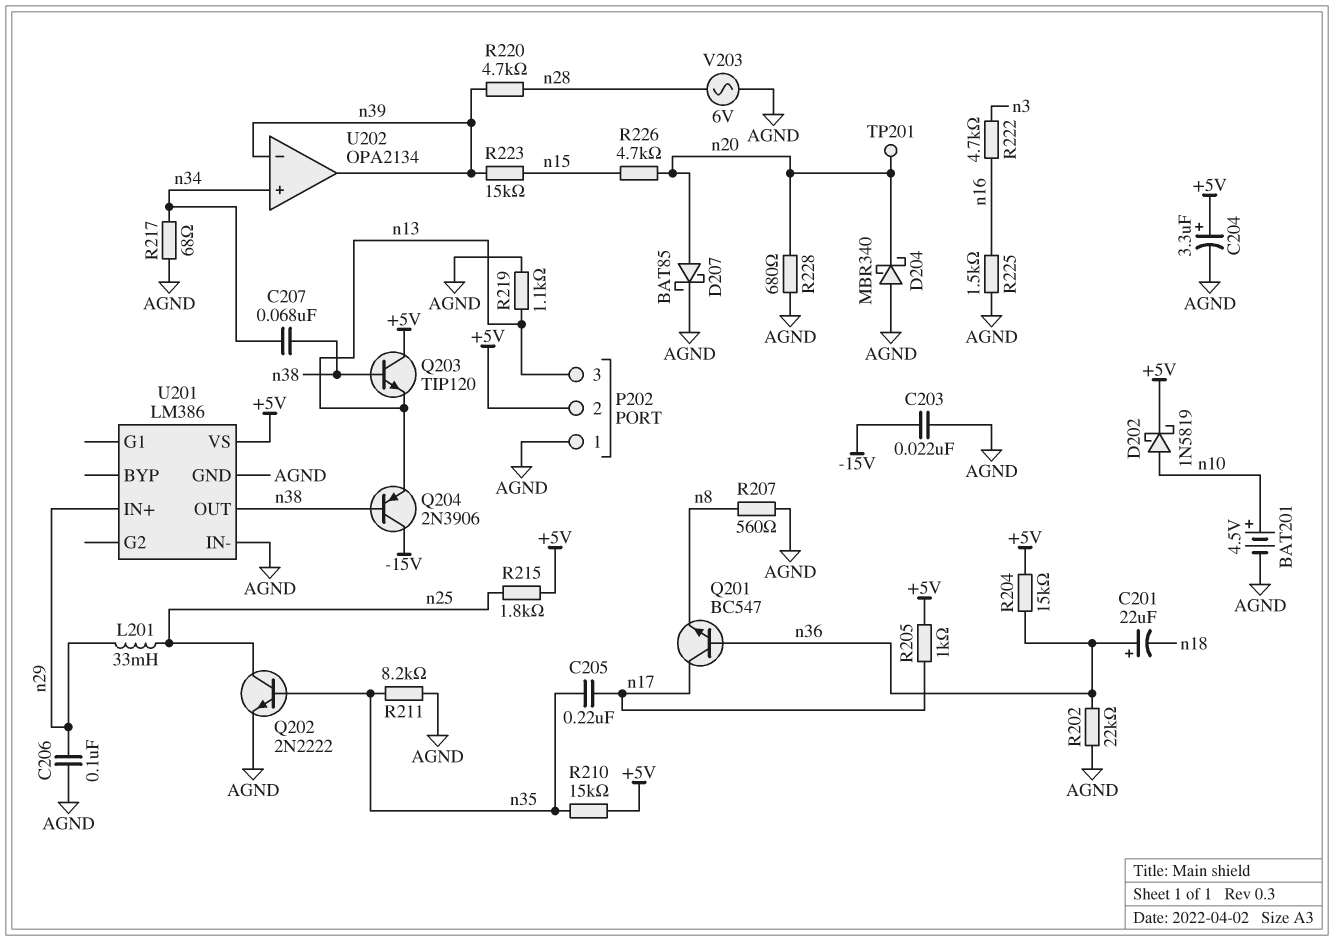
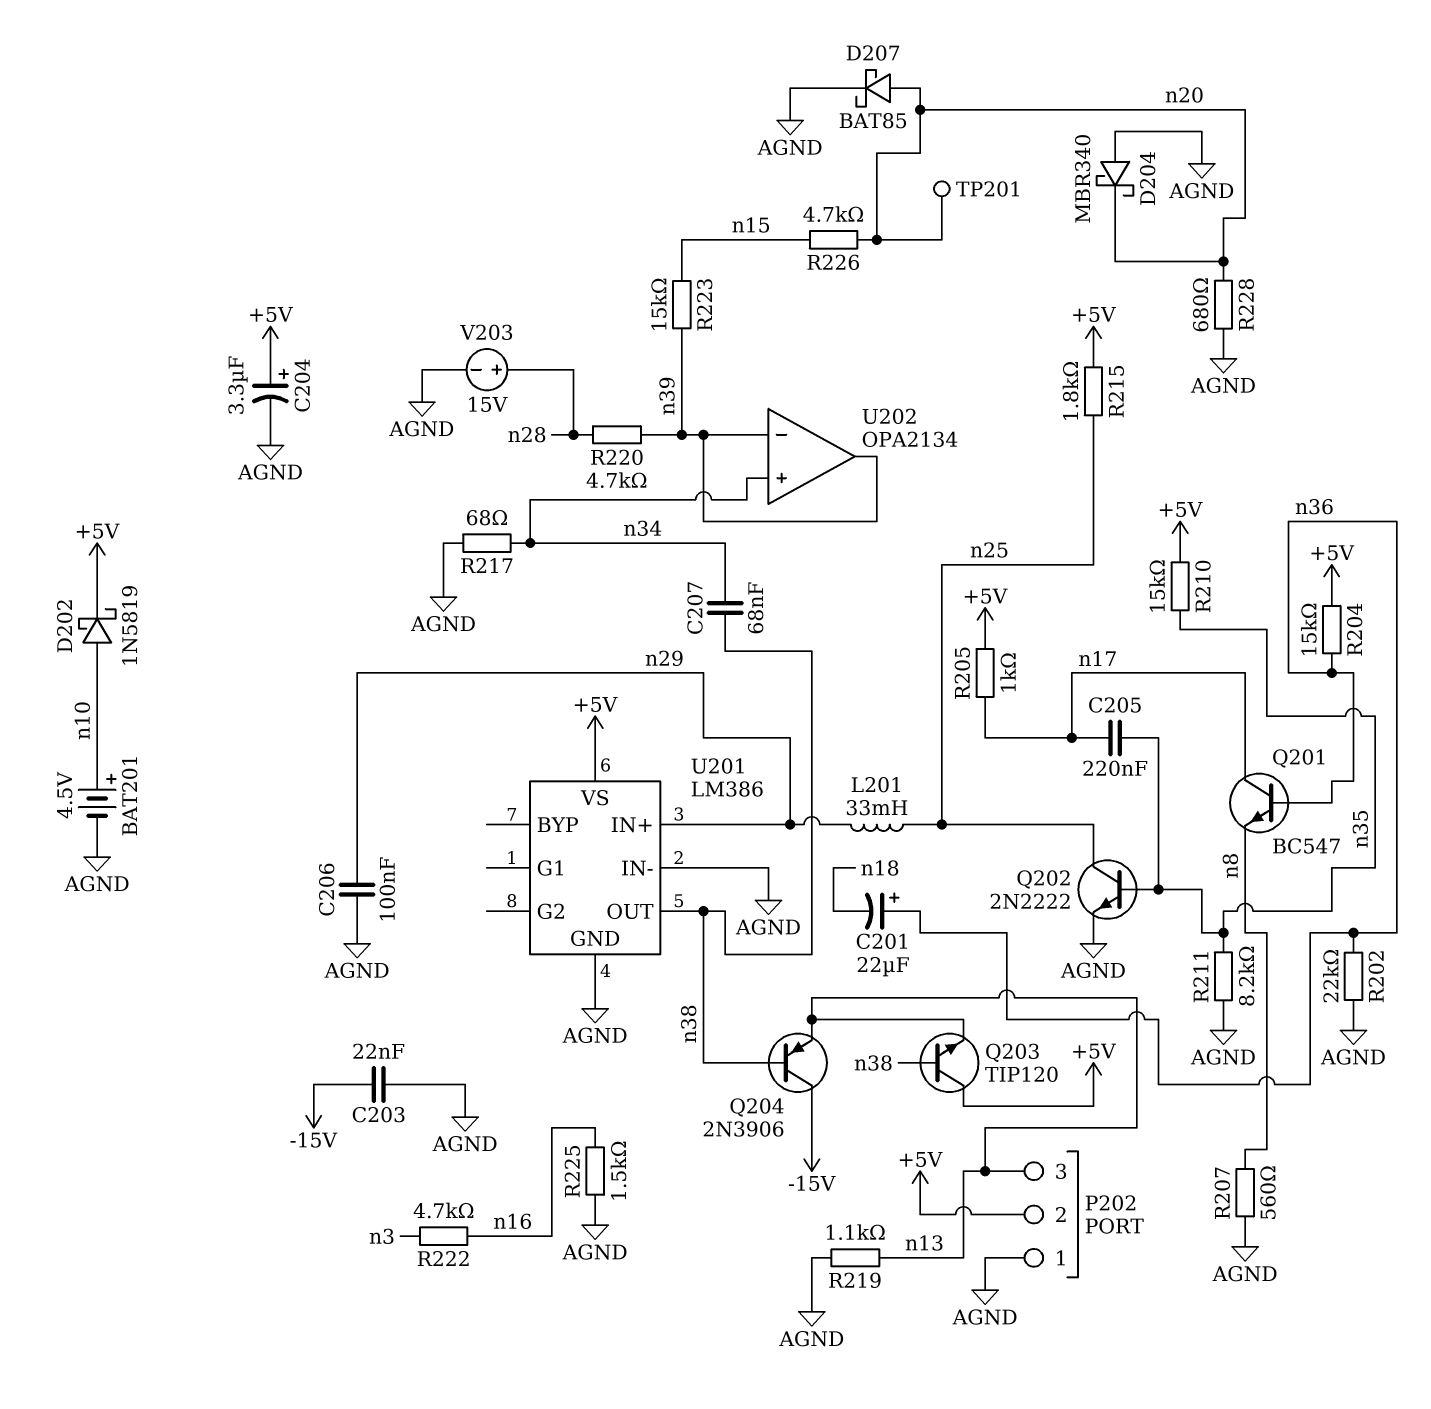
V203: AC 6V (AGND, n28) -> 15V (plus n28, minus AGND)

